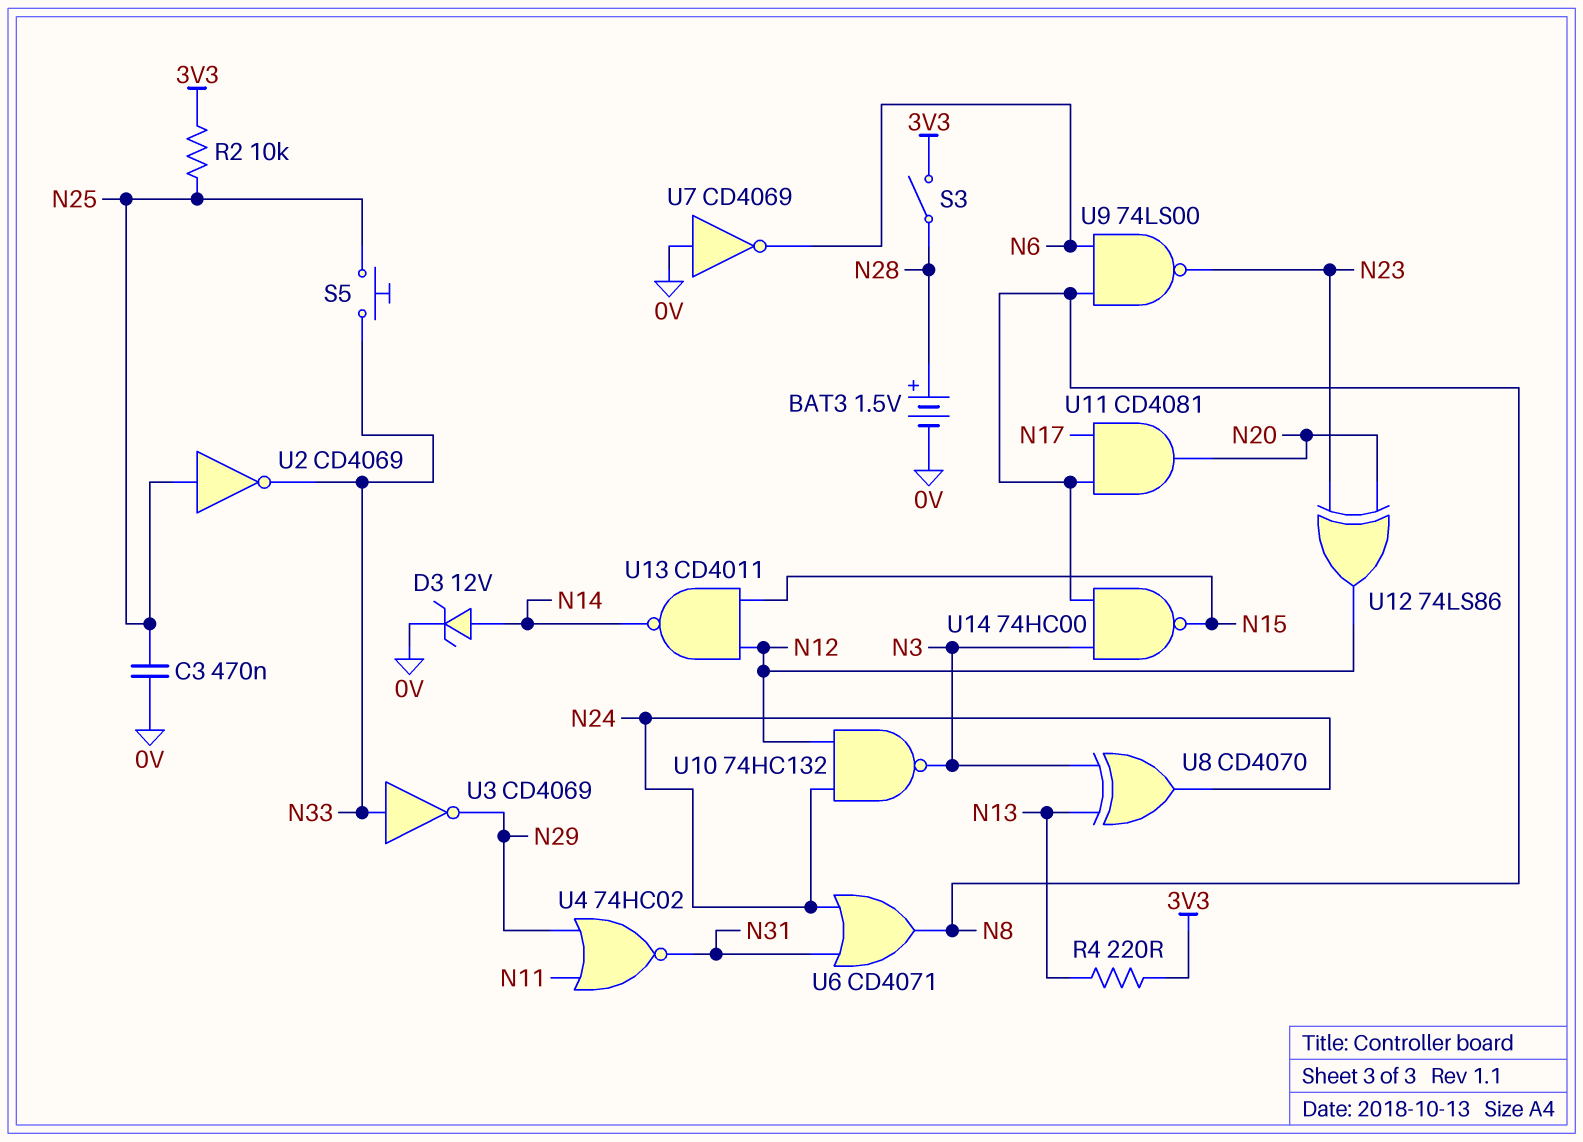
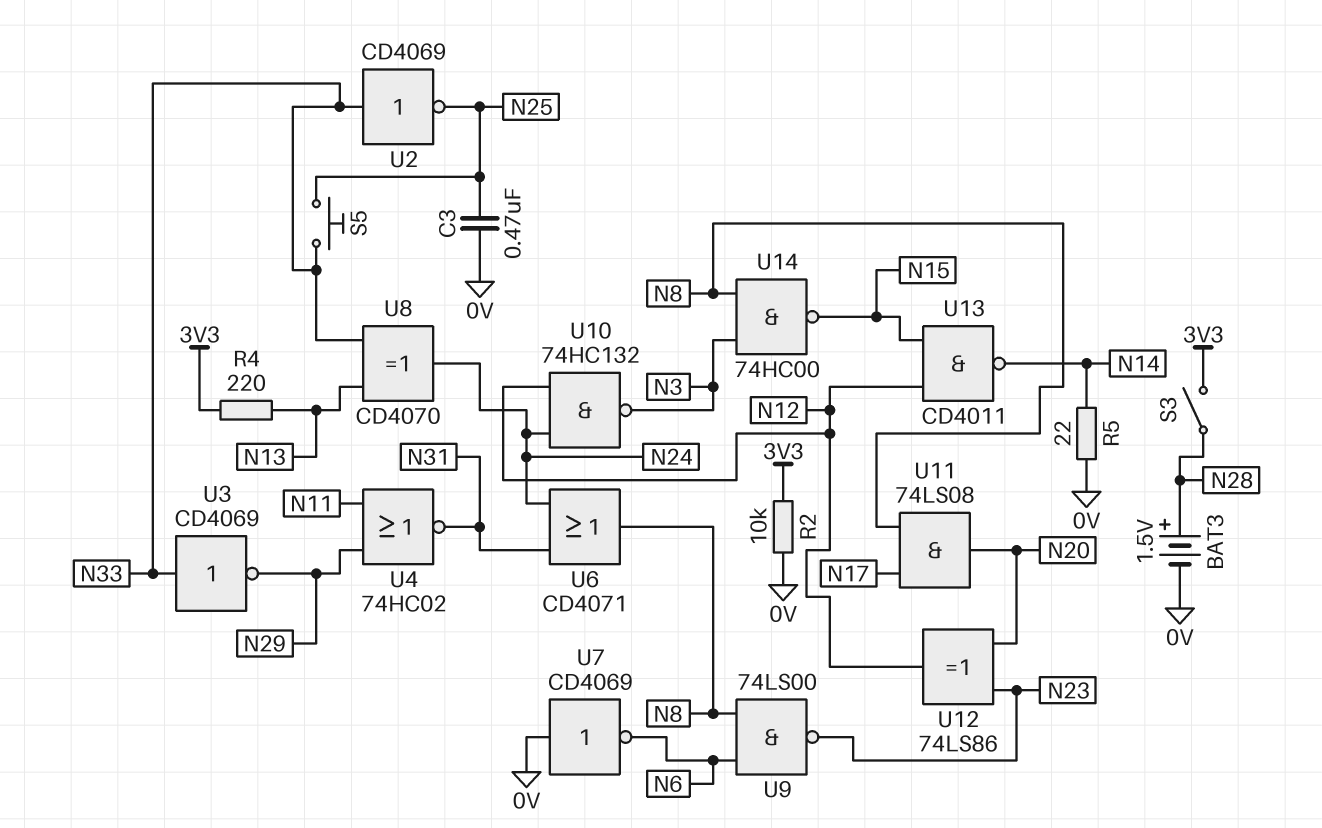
D3: zener 12V (A N14, K 0V) -> none
R2: 10k (3V3, N25) -> 10k (0V, 3V3)
R5: none -> 22 (0V, N14)
U2: NOT CD4069 (in N25, out N33) -> NOT CD4069 (in N33, out N25)
U8: XOR CD4070 (in N3, in N13, out N24) -> XOR CD4070 (in N13, in N33, out N24)
U11: AND CD4081 (in N8, in N17, out N20) -> AND 74LS08 (in N8, in N17, out N20)

